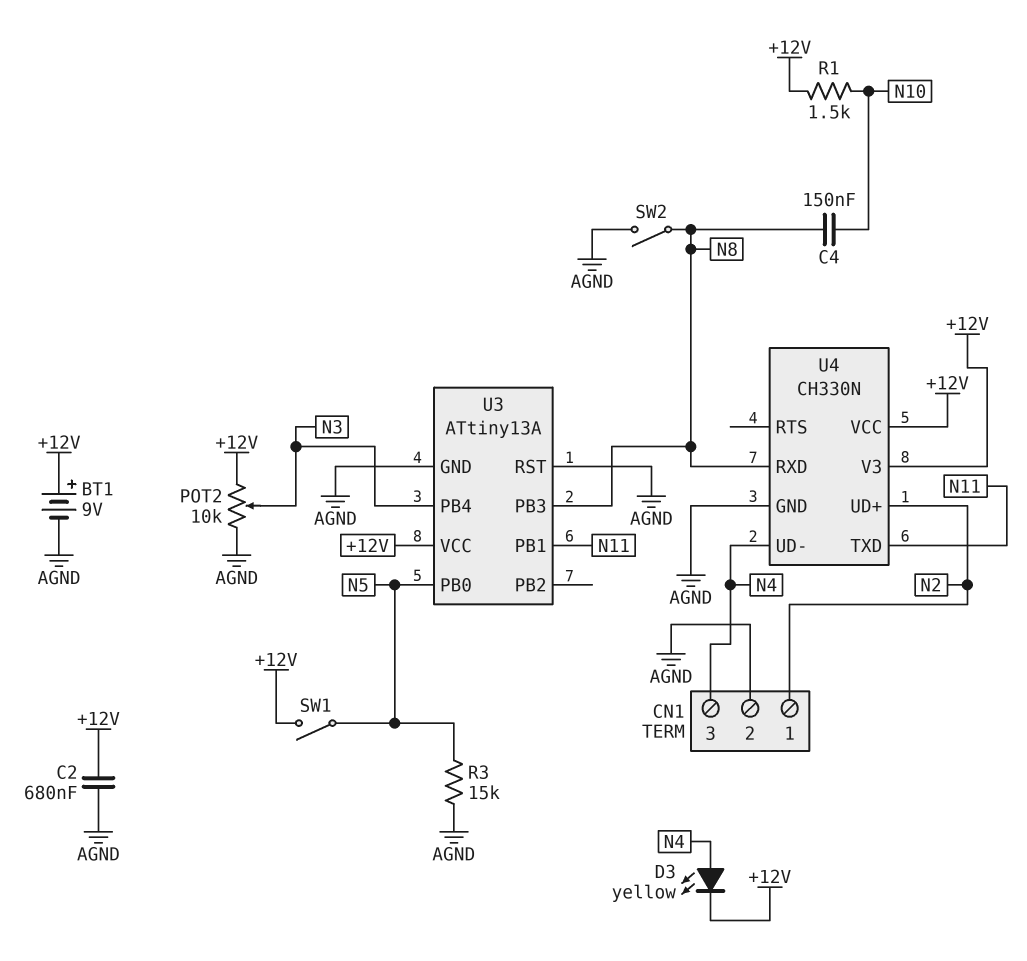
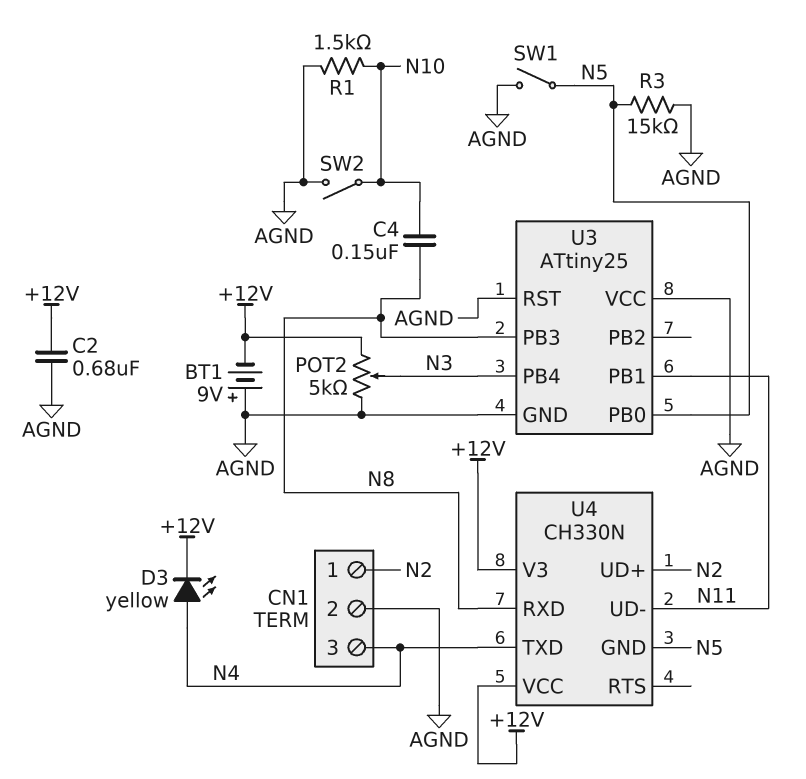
BT1: 9V (plus +12V, minus AGND) -> 9V (plus AGND, minus +12V)
POT2: 10k (+12V, AGND, wiper N3) -> 5k (+12V, AGND, wiper N3)
R1: 1.5k (+12V, N10) -> 1.5k (AGND, N10)
SW1: switch (+12V, N5) -> switch (AGND, N5)
SW2: switch (AGND, N8) -> switch (AGND, N10)
U3: ATtiny13A -> ATtiny25
U3 pin VCC: +12V -> AGND
U4 pin GND: AGND -> N5
U4 pin TXD: N11 -> N4
U4 pin UD-: N4 -> N11

